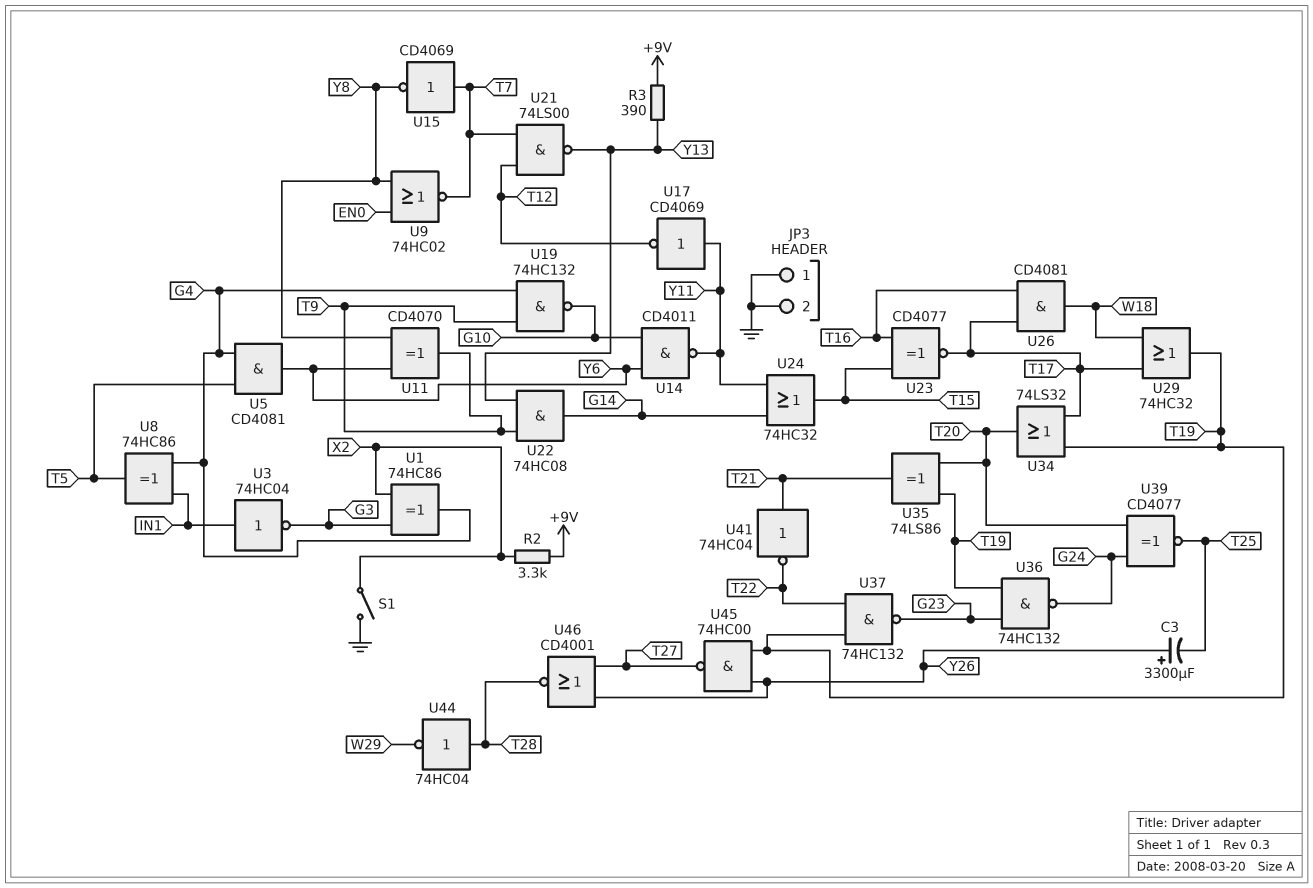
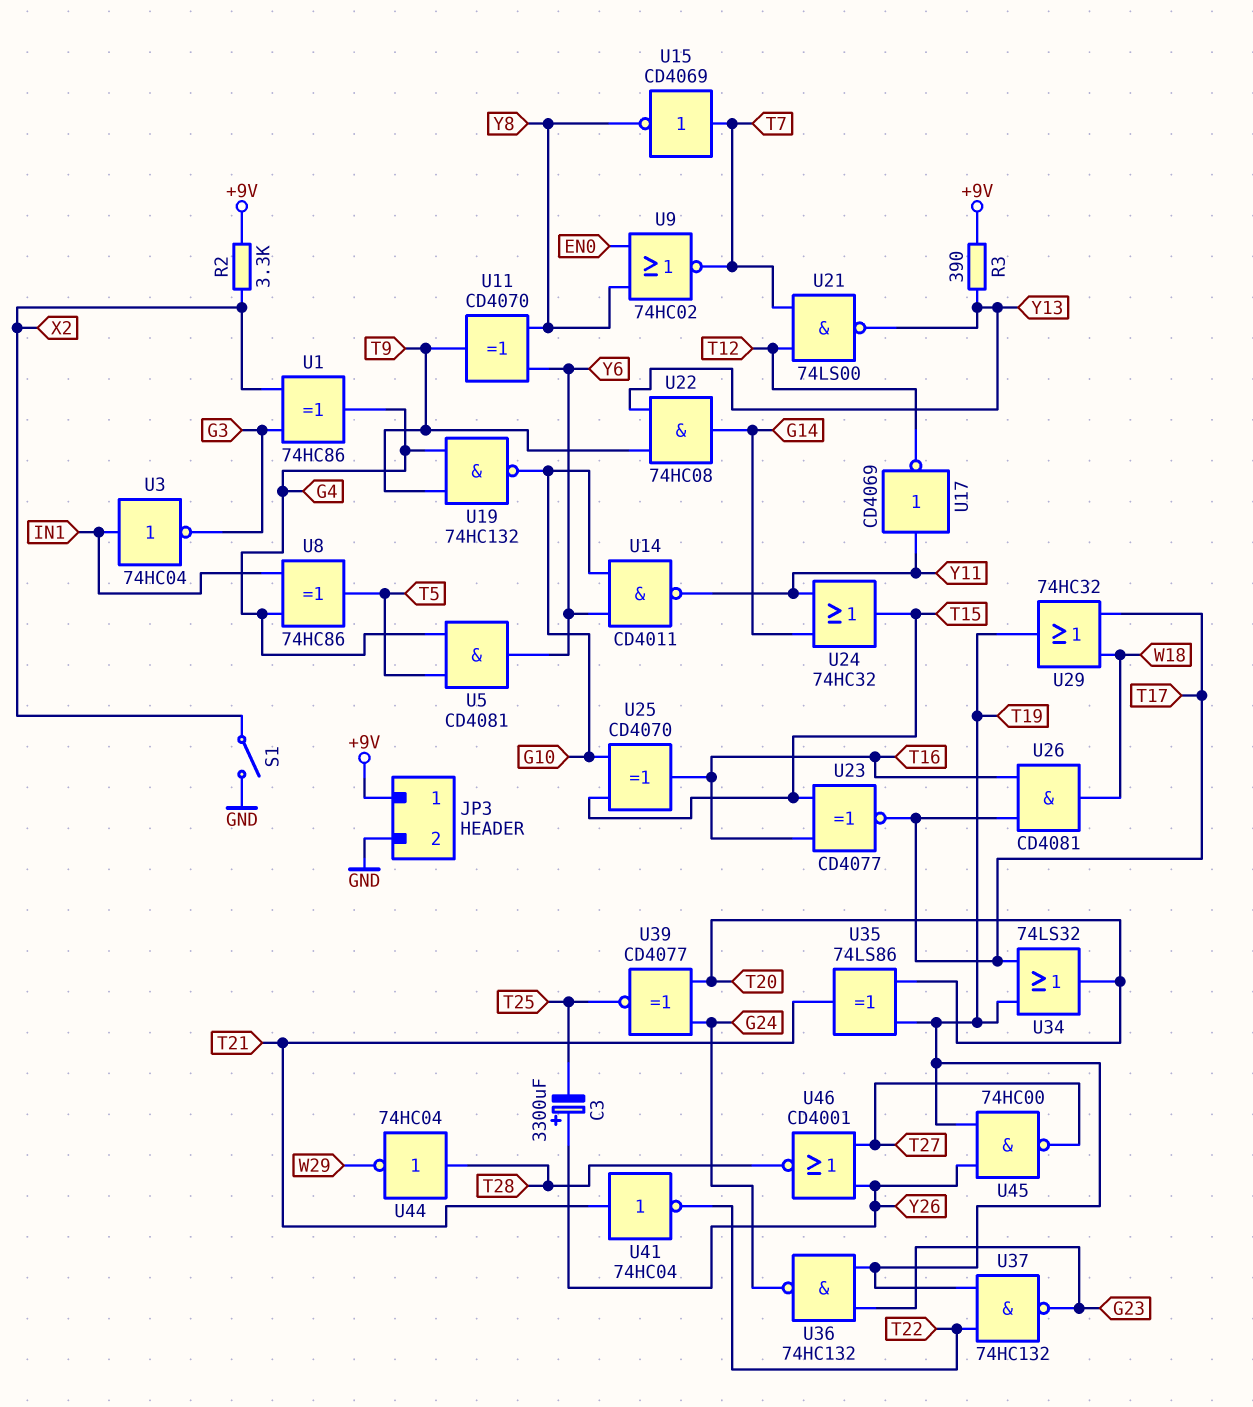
JP3 pin 1: GND -> +9V
U25: none -> XOR CD4070 (in G10, in T15, out T16)

